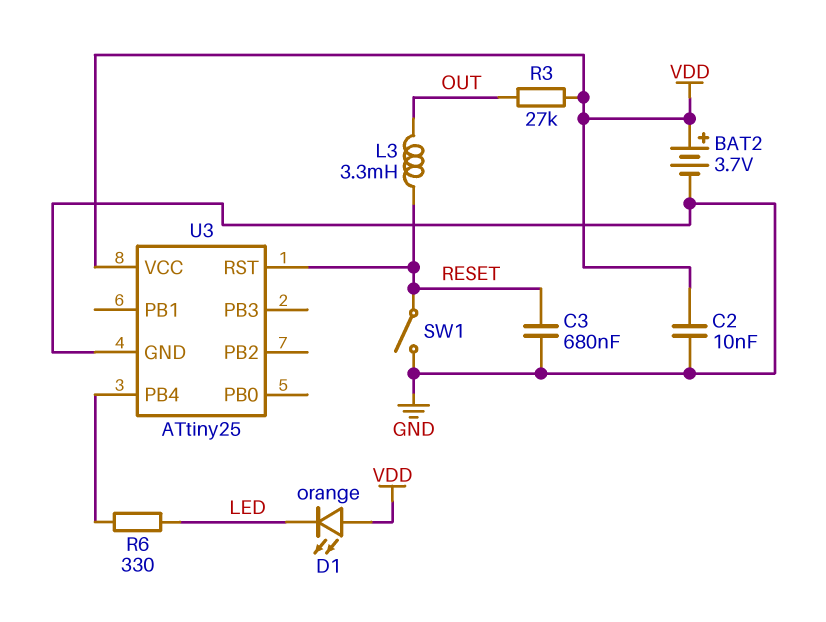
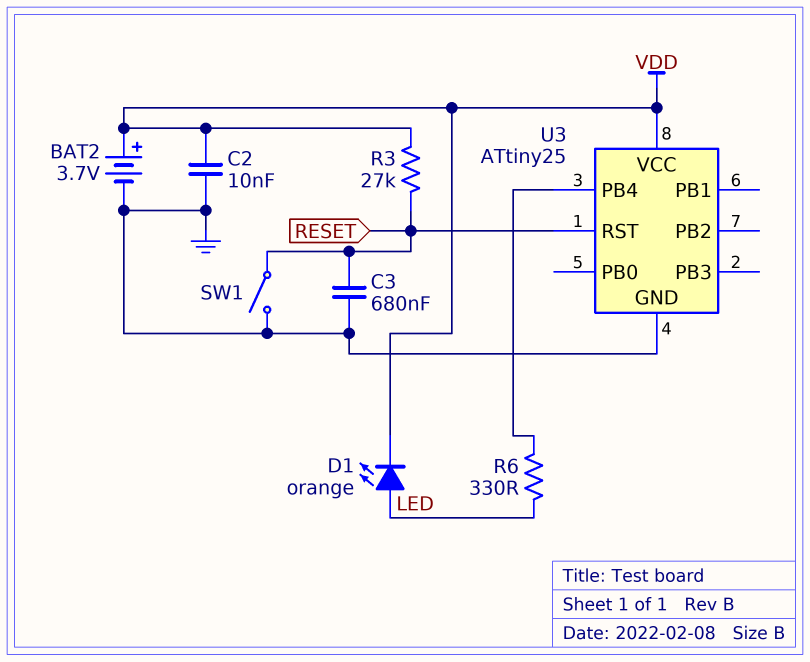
D1: LED orange (A VDD, K LED) -> LED orange (A LED, K VDD)
L3: 3.3mH (OUT, RESET) -> none
R3: 27k (OUT, VDD) -> 27k (RESET, VDD)

